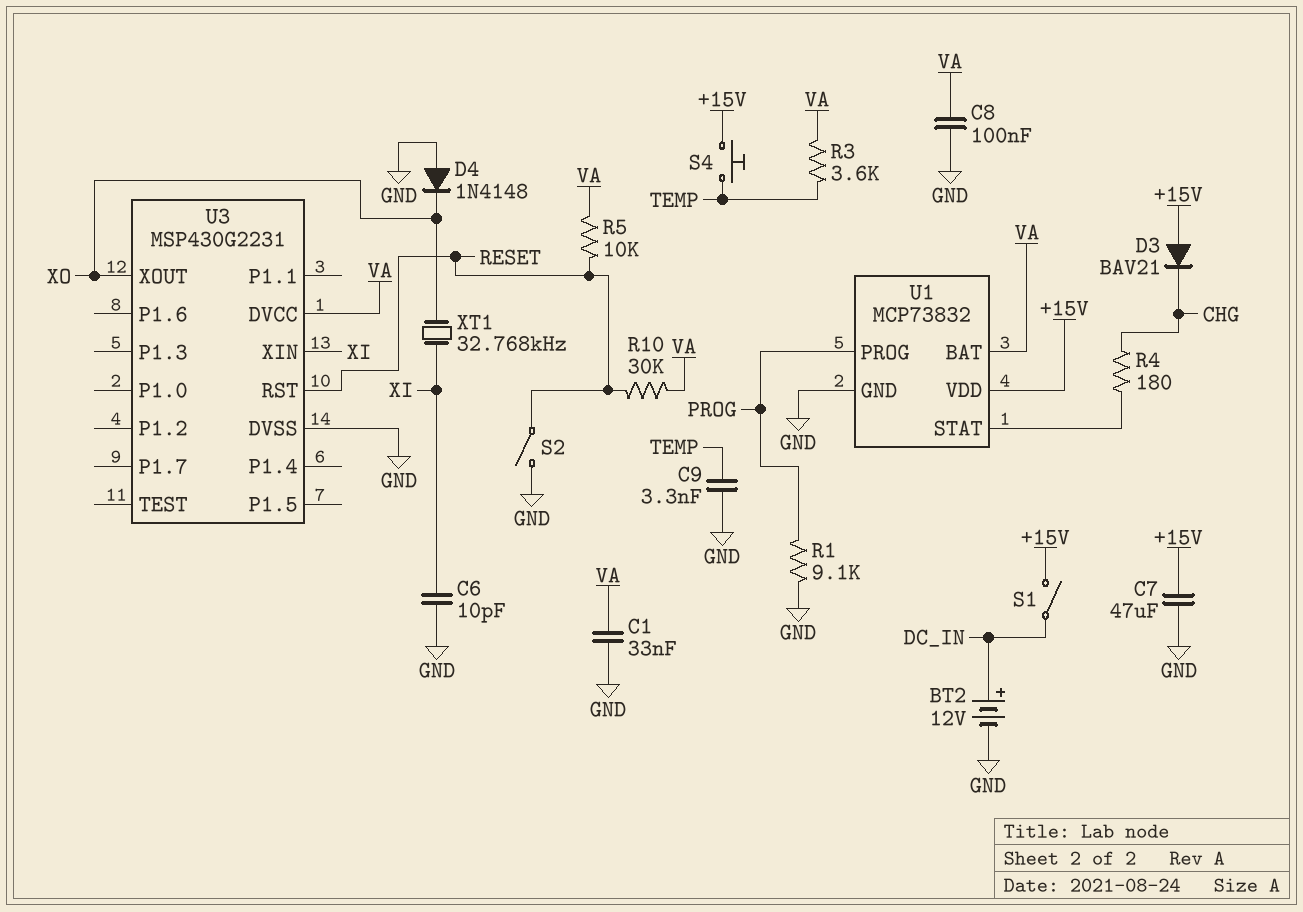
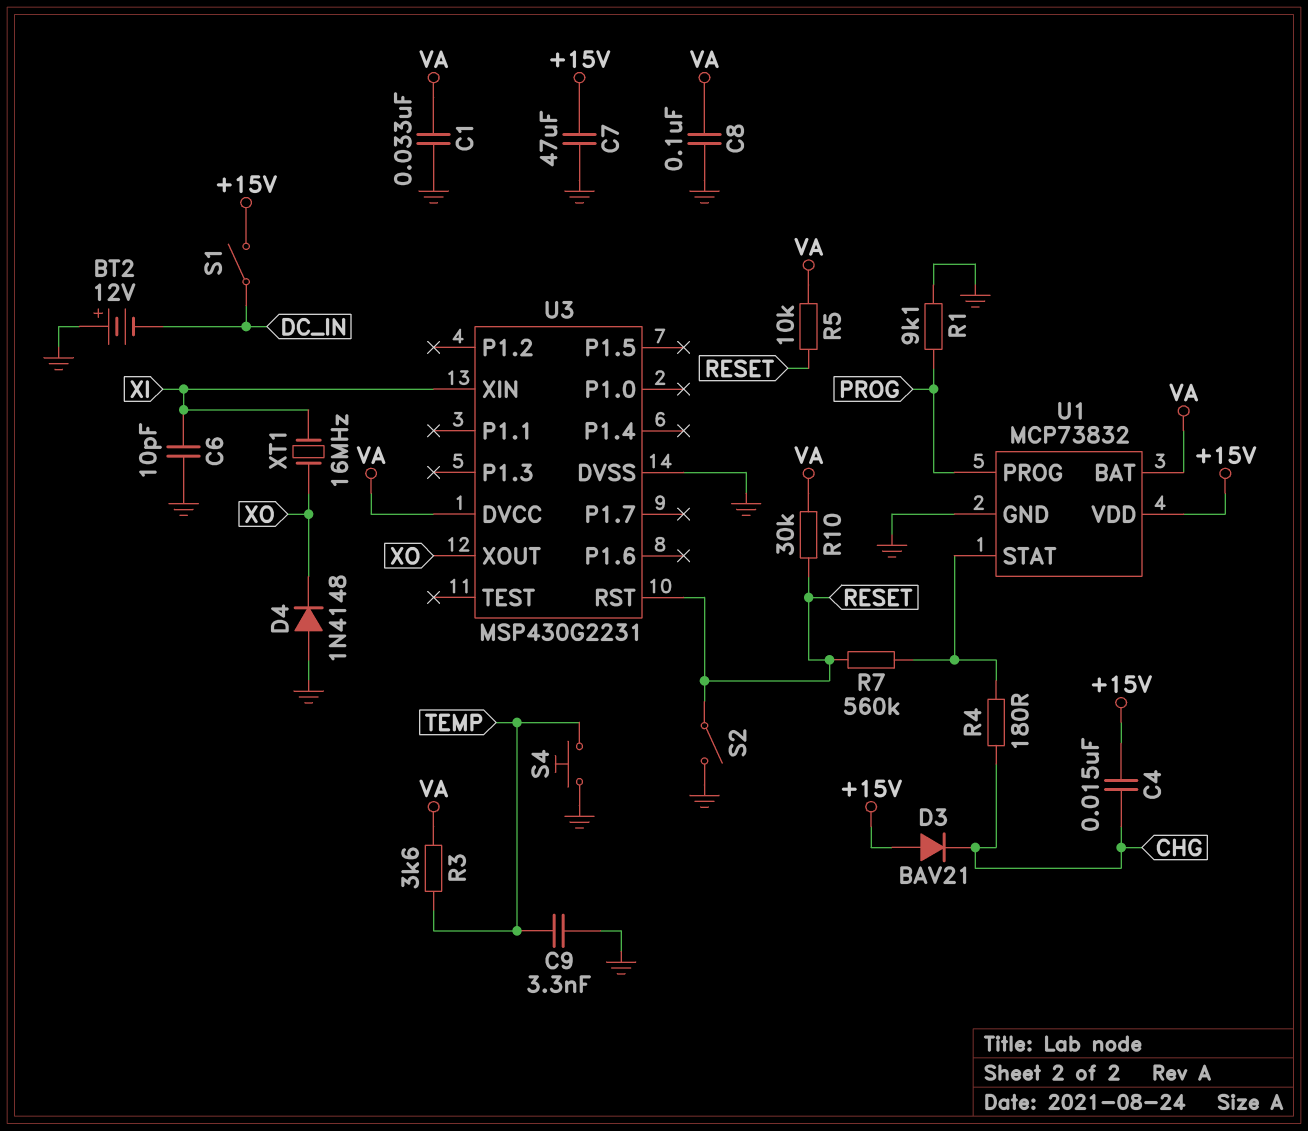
BT2: 12V (plus DC_IN, minus GND) -> 12V (plus GND, minus DC_IN)
C4: none -> 15nF (+15V, CHG)
R7: none -> 560k (RESET, U1/STAT)
S4: button (+15V, TEMP) -> button (GND, TEMP)
XT1: 32.768kHz (XI, XO) -> 16MHz (XI, XO)

